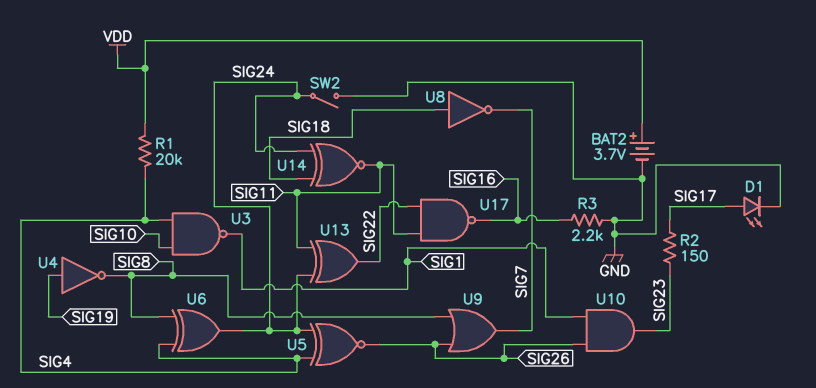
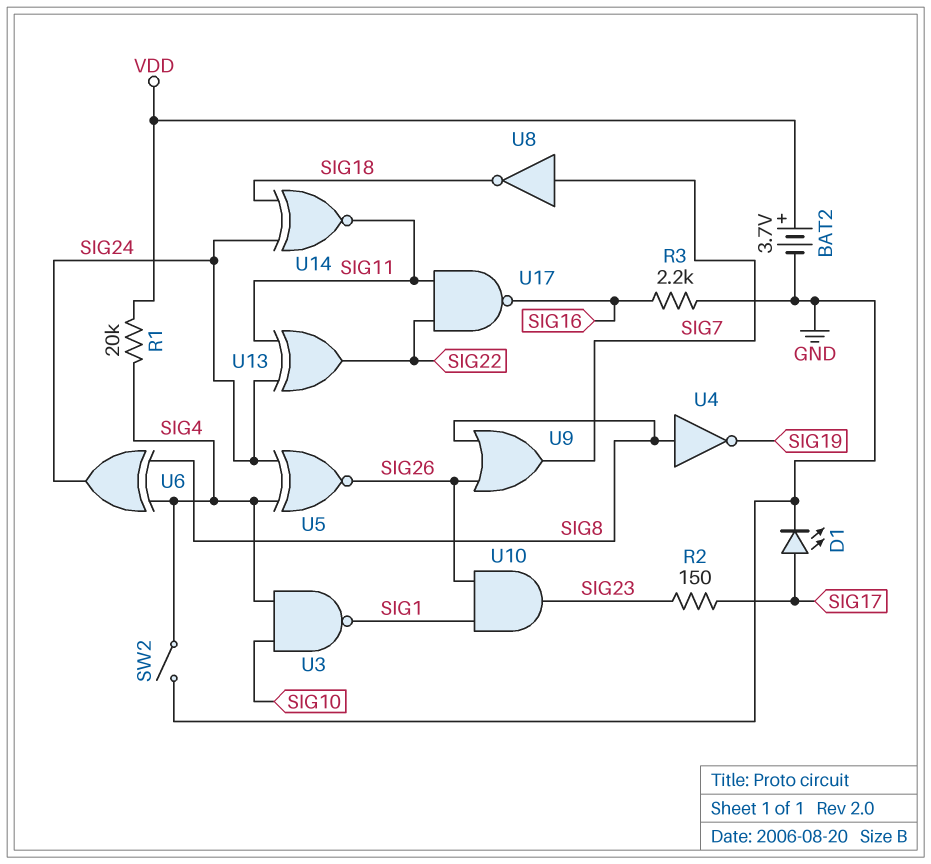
SW2: switch (GND, SIG24) -> switch (GND, SIG4)
U4: NOT (in SIG19, out SIG8) -> NOT (in SIG8, out SIG19)
U8: NOT (in SIG18, out SIG7) -> NOT (in SIG7, out SIG18)

